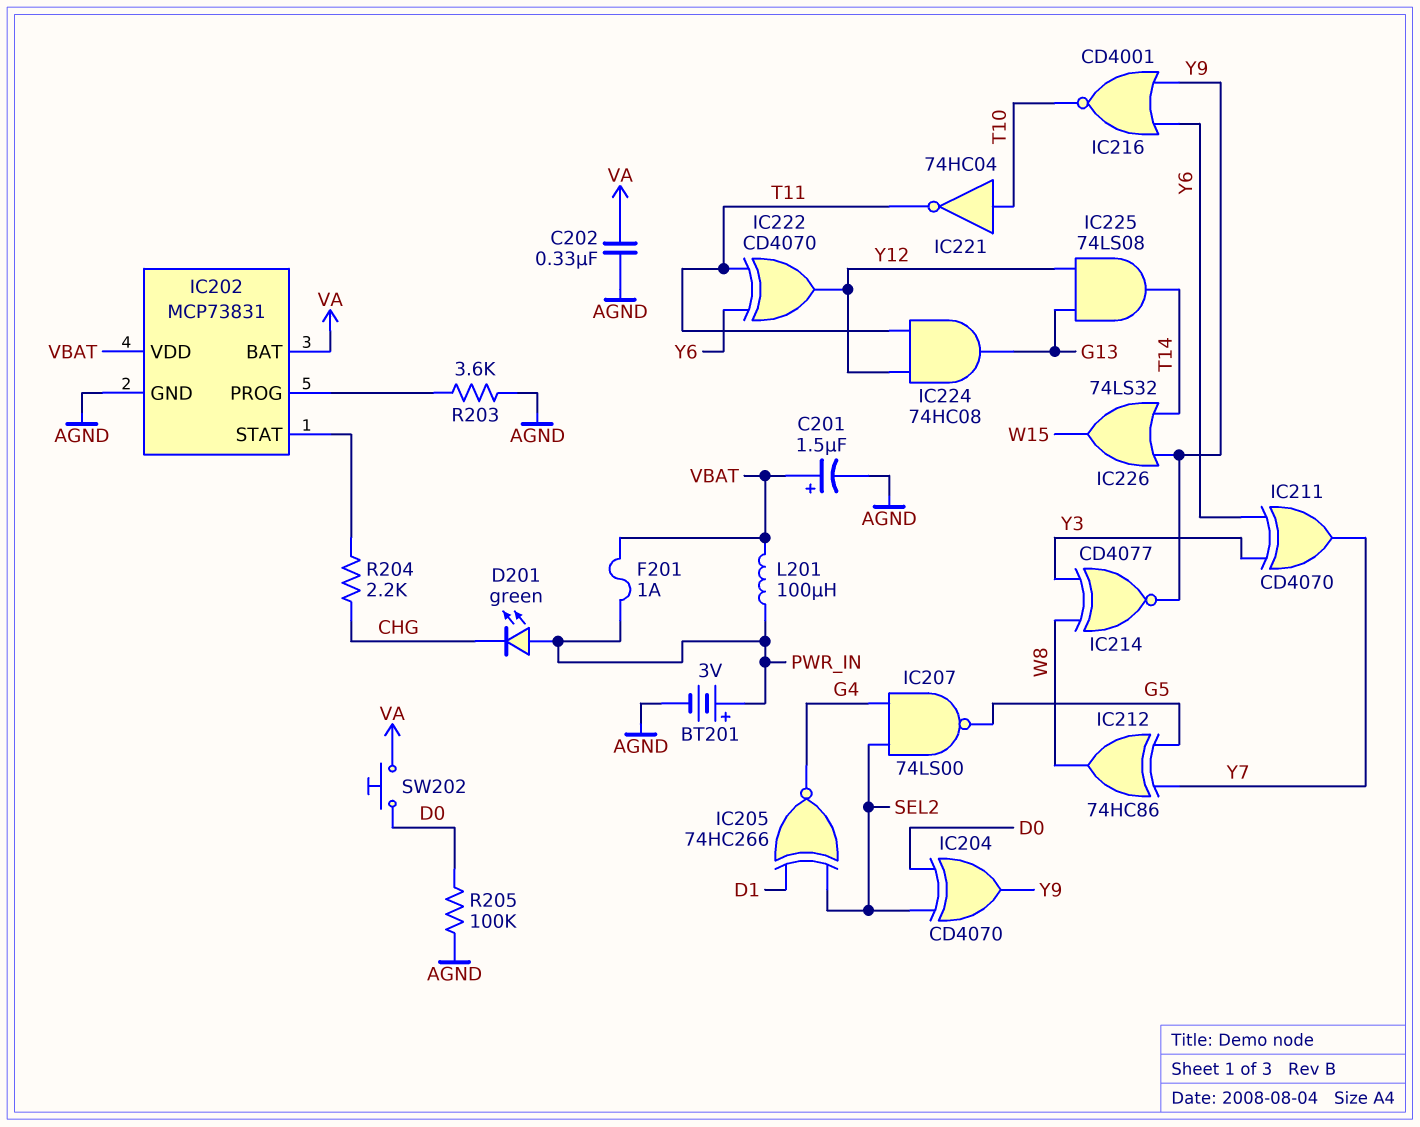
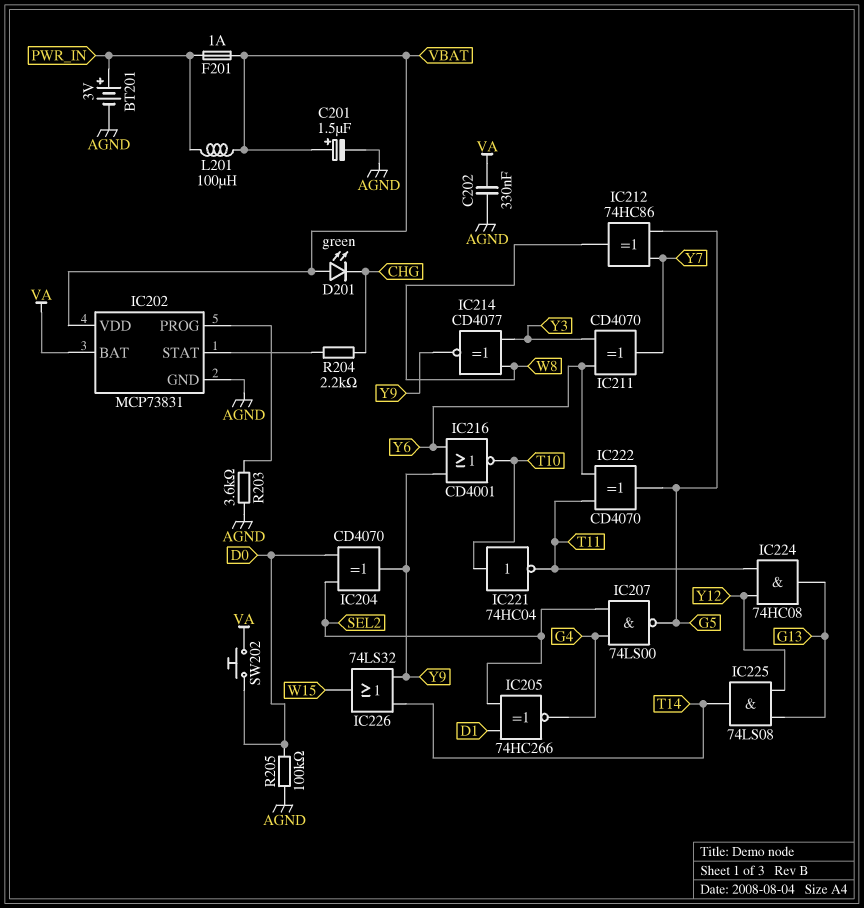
D201: LED green (A PWR_IN, K CHG) -> LED green (A VBAT, K CHG)
IC222: XOR CD4070 (in T11, in Y6, out Y12) -> XOR CD4070 (in T11, in Y6, out G5)

